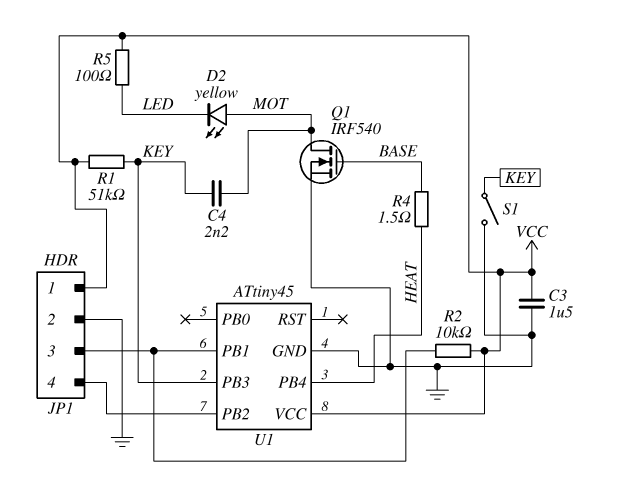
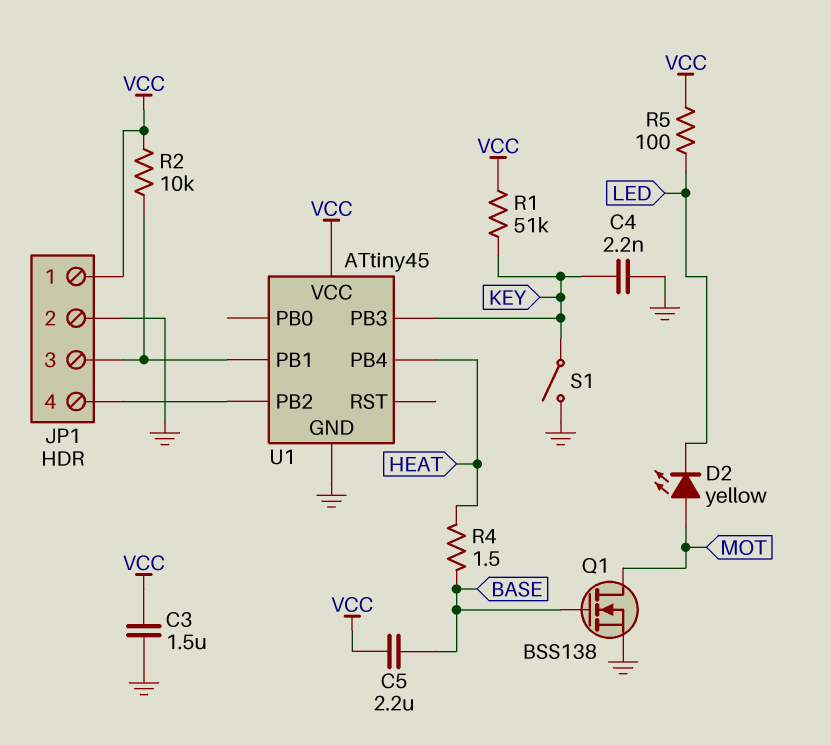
C4: 2.2nF (KEY, MOT) -> 2.2nF (GND, KEY)
C5: none -> 2.2uF (BASE, VCC)
Q1: NMOS IRF540 (G BASE, D MOT, S GND) -> NMOS BSS138 (G BASE, D MOT, S GND)

